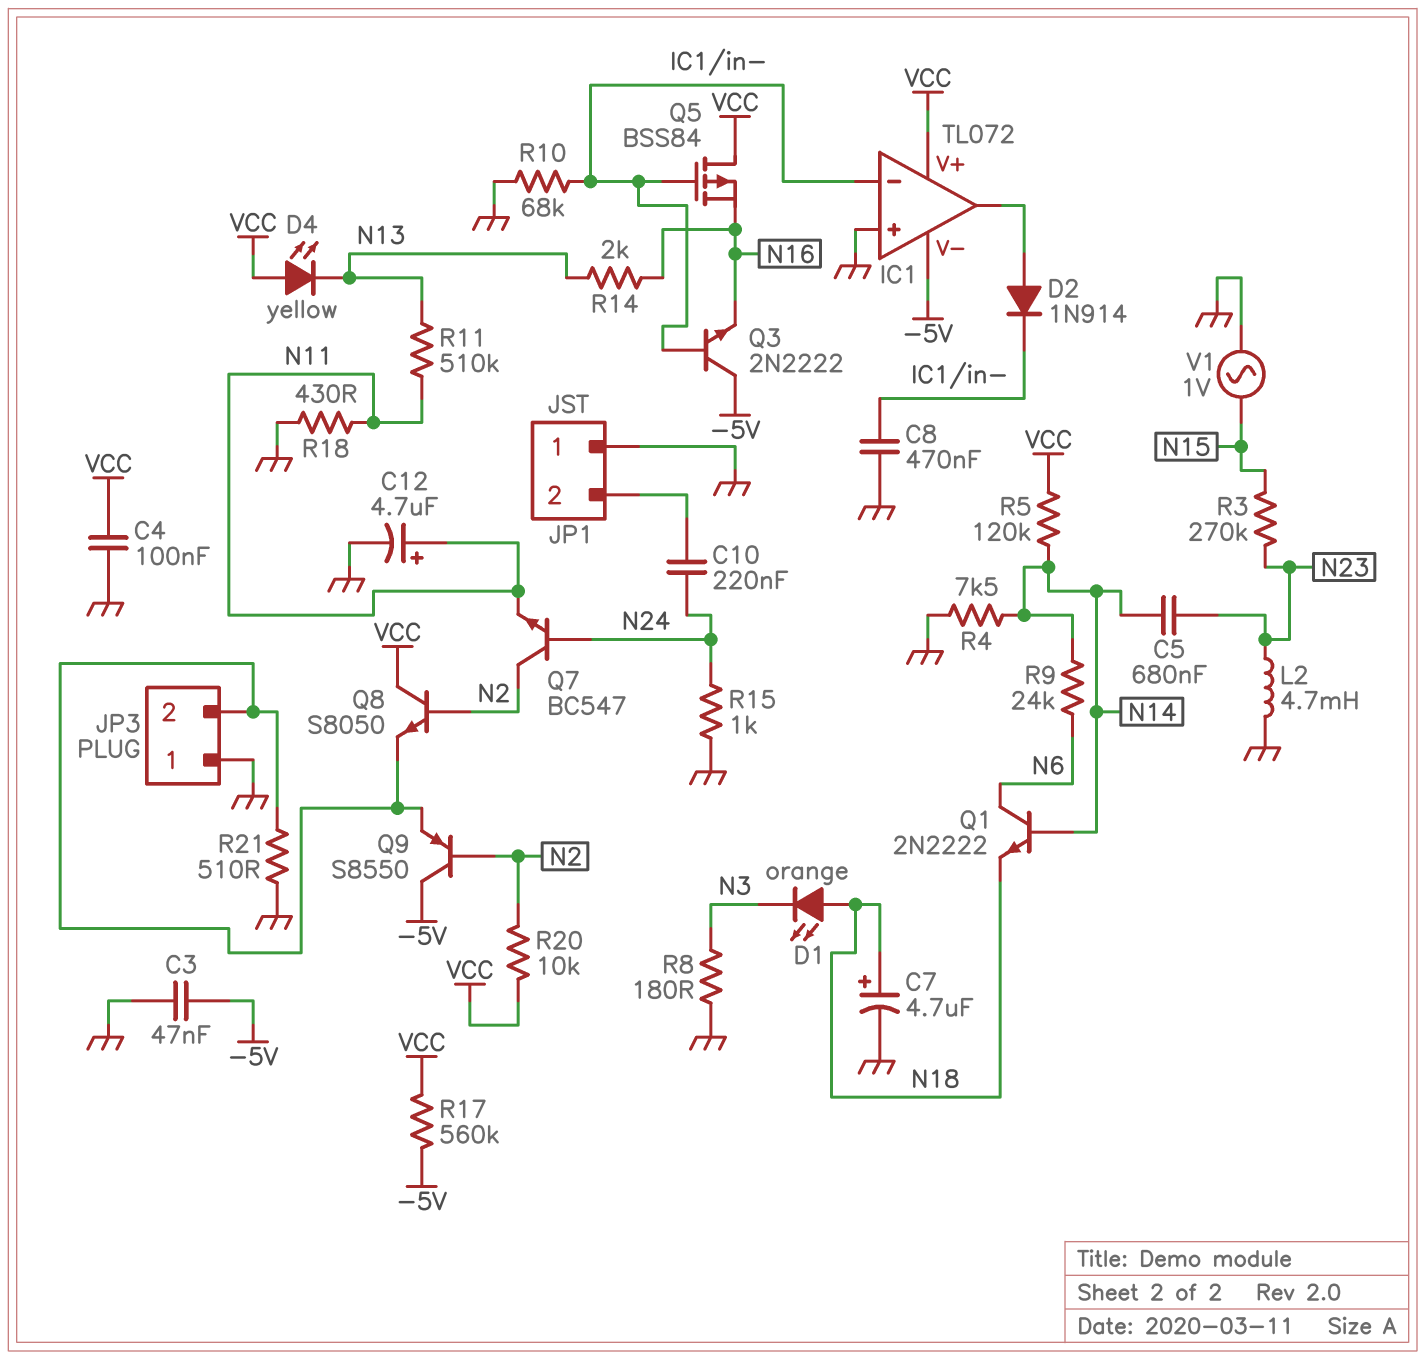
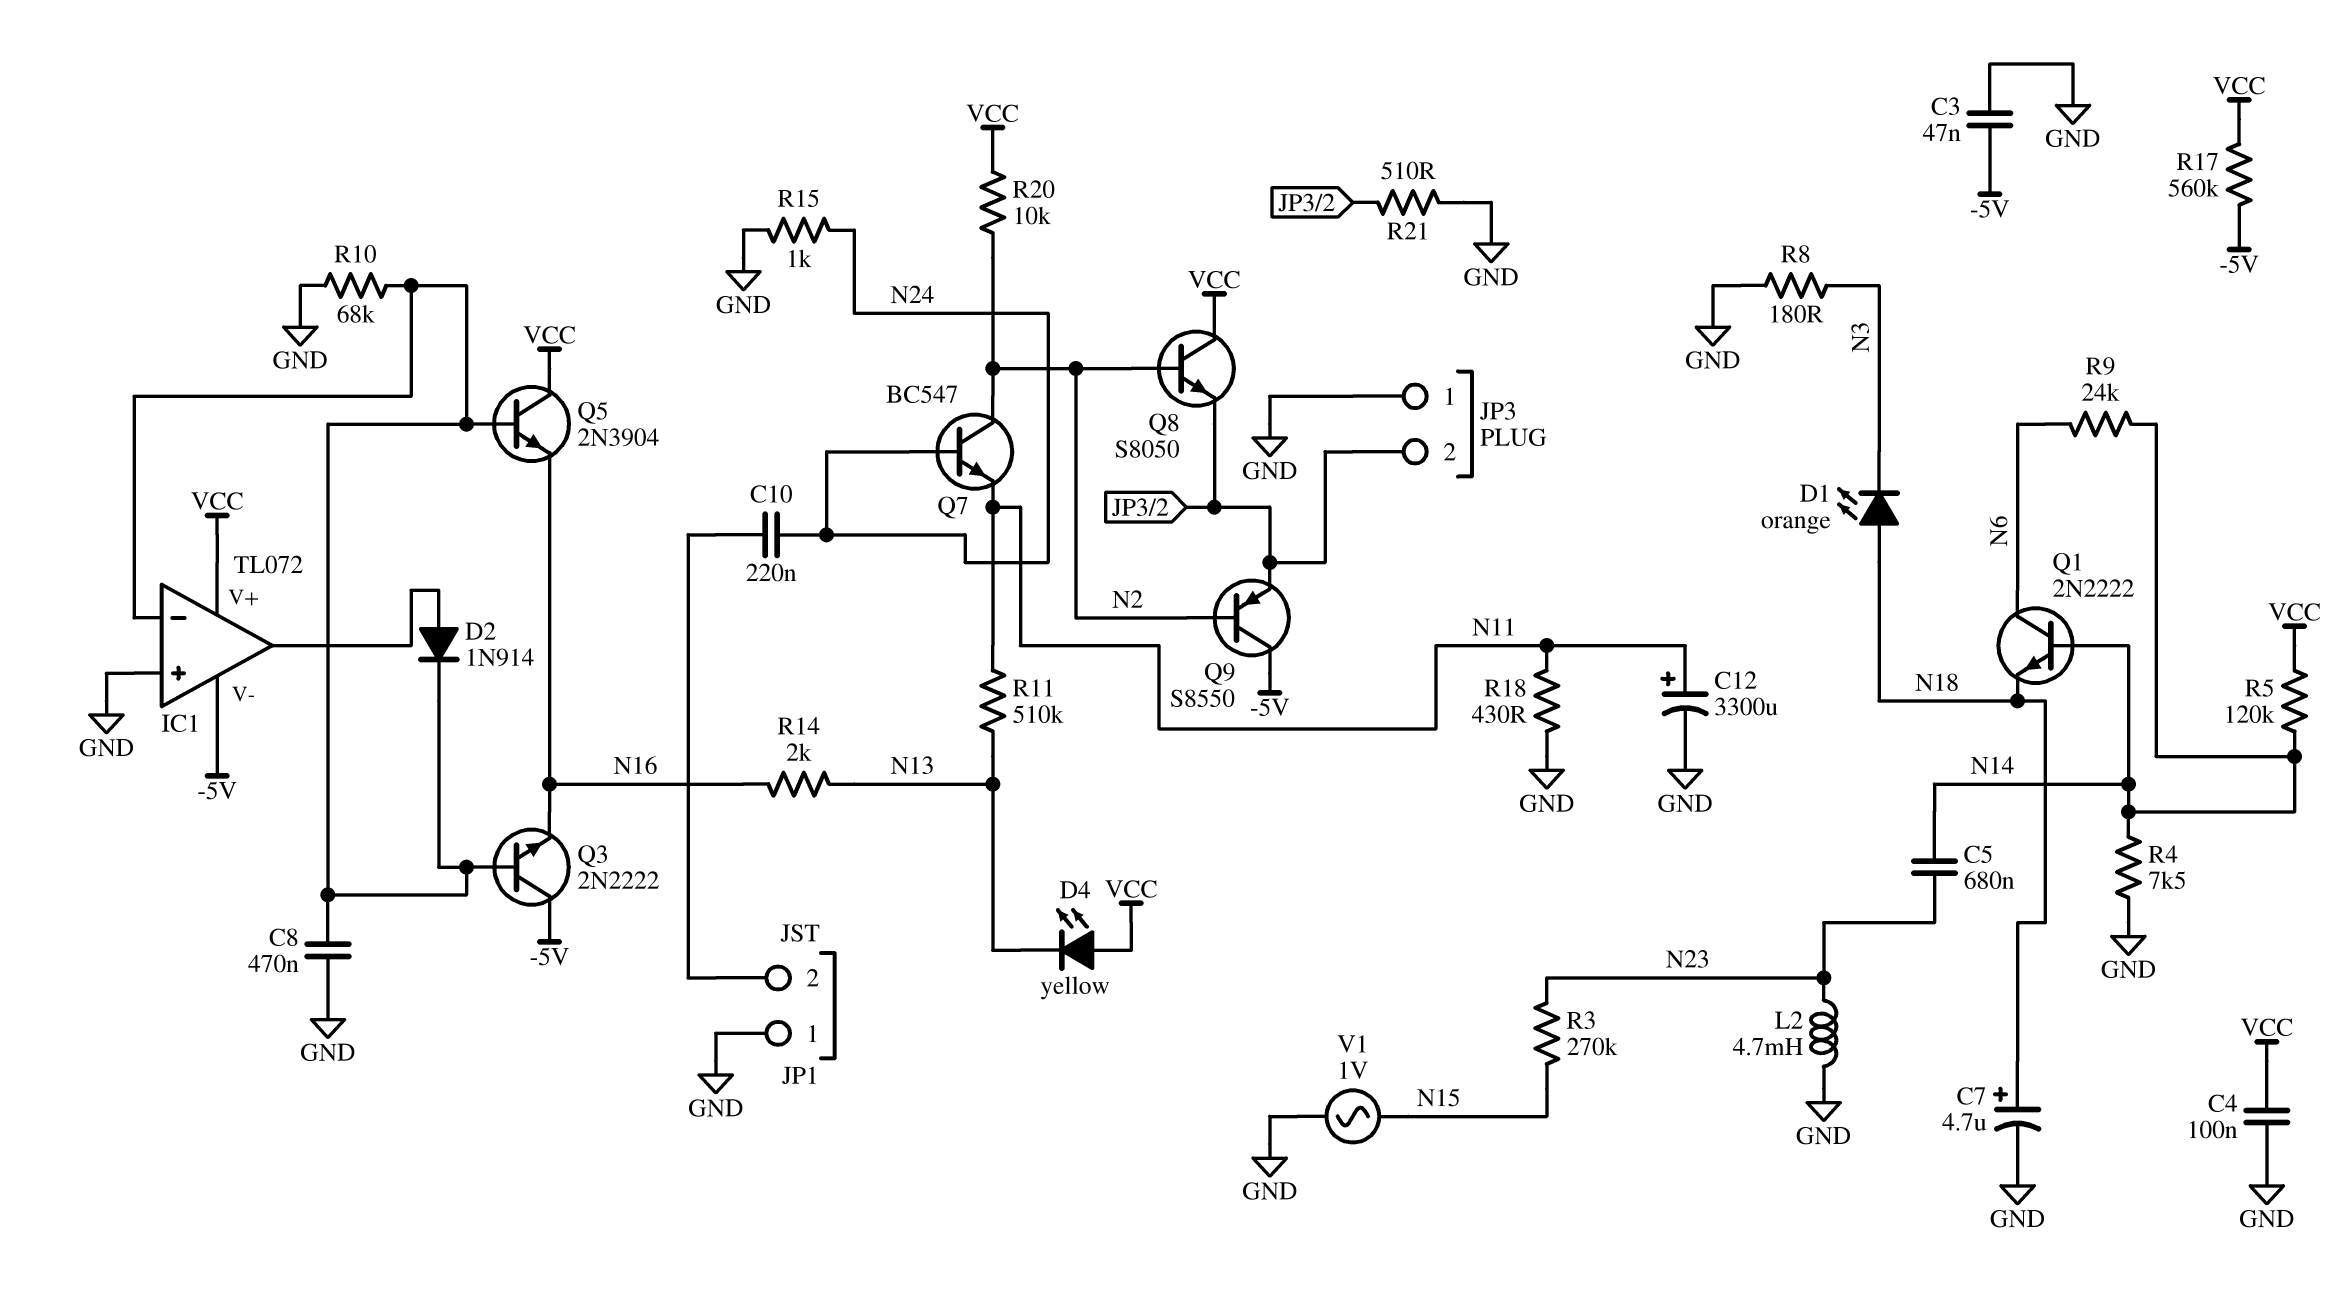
C12: 4.7uF (plus N11, minus GND) -> 3300uF (plus N11, minus GND)
Q5: PMOS BSS84 (G IC1/in-, D VCC, S N16) -> NPN 2N3904 (B IC1/in-, C VCC, E N16)

